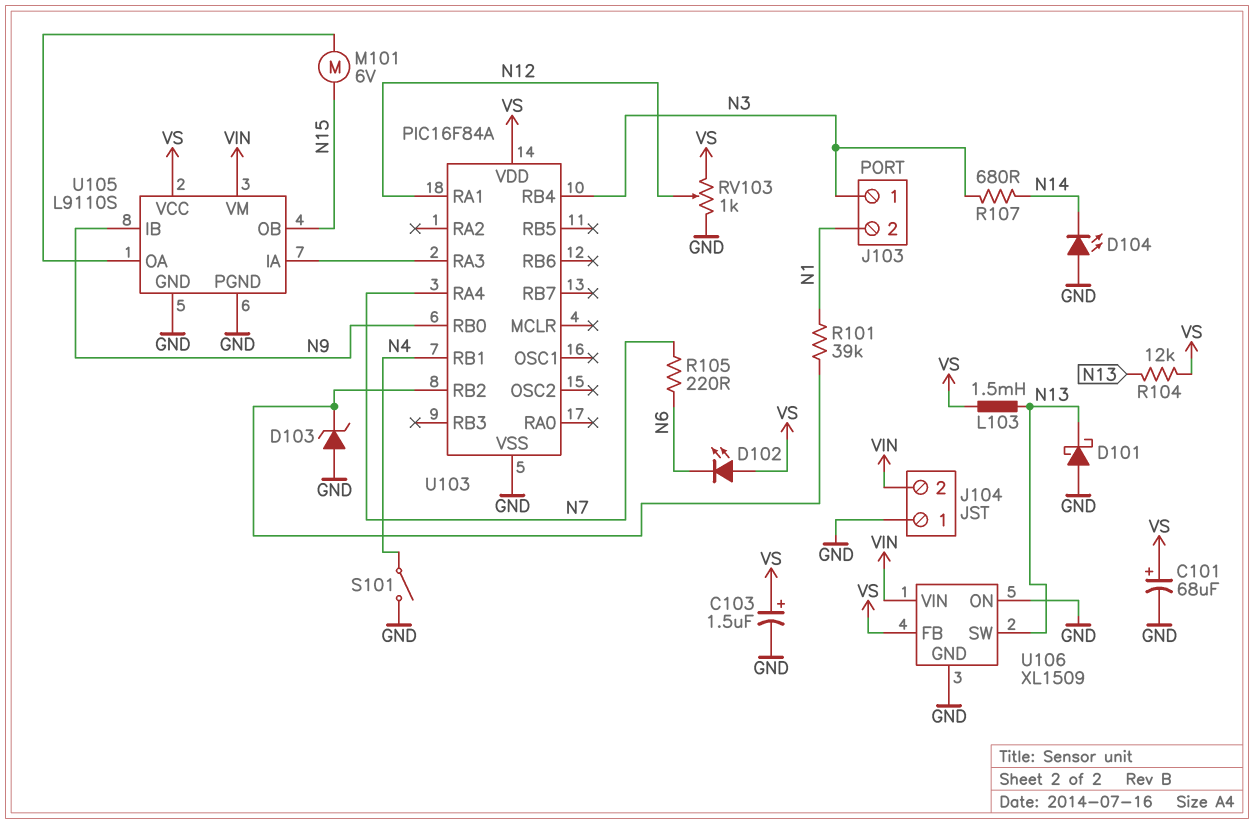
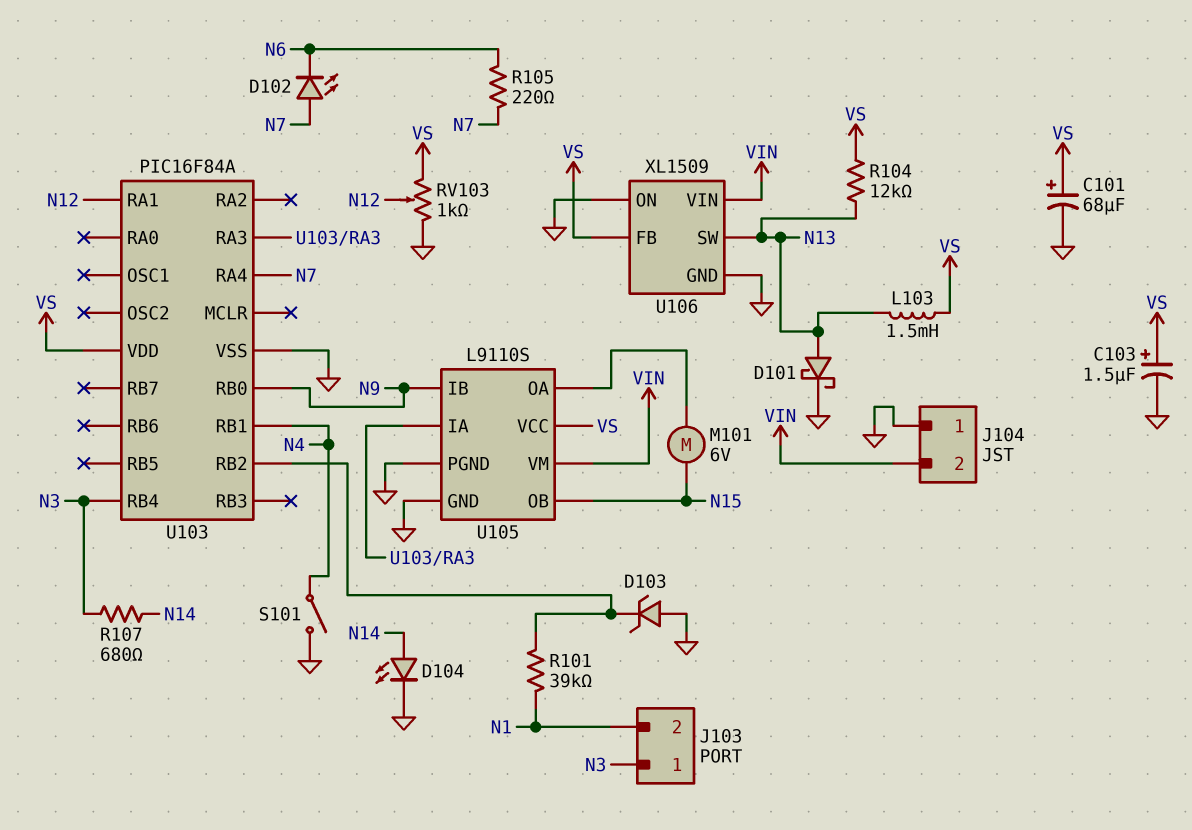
D101: schottky (A GND, K N13) -> schottky (A N13, K GND)
D102: LED (A VS, K N6) -> LED (A N7, K N6)
D104: LED (A GND, K N14) -> LED (A N14, K GND)

